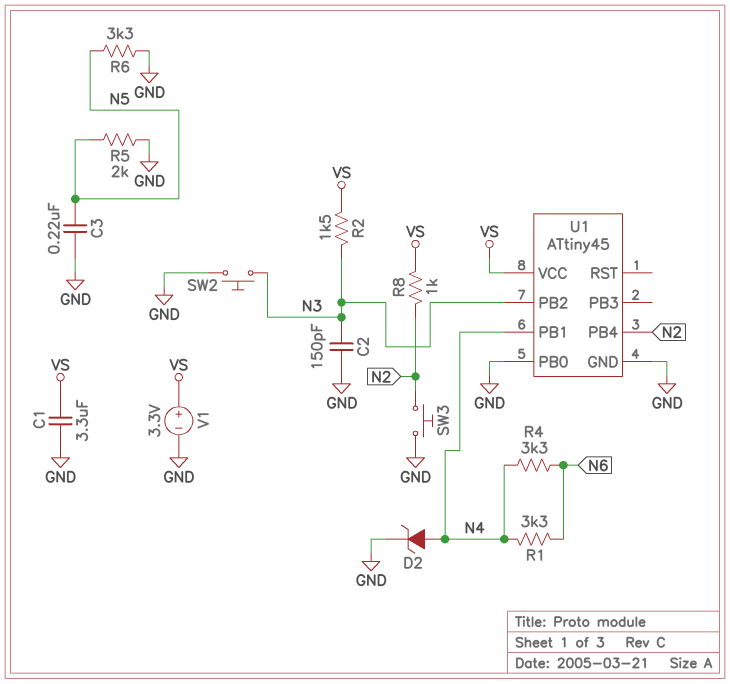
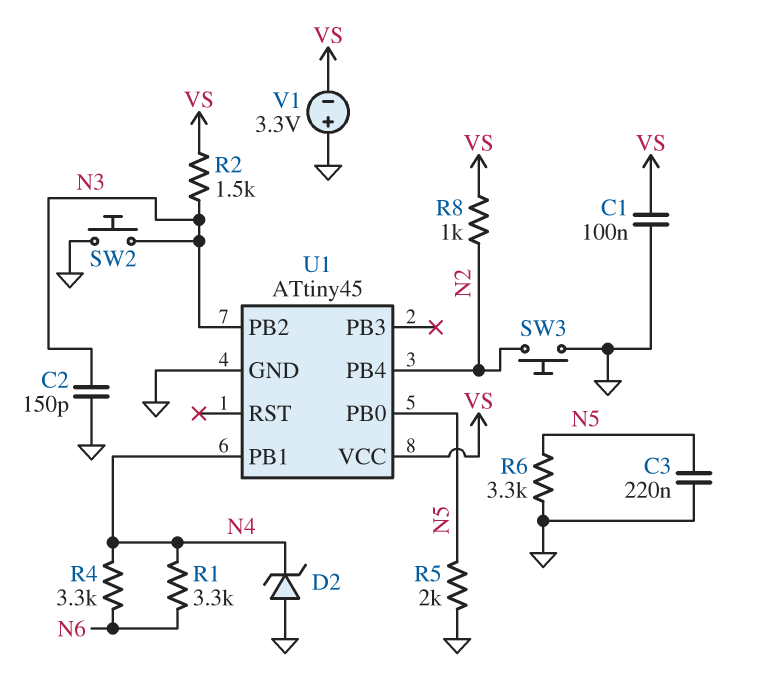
C1: 3.3uF (GND, VS) -> 100nF (GND, VS)
D2: zener (A N4, K GND) -> zener (A GND, K N4)
U1 pin PB0: GND -> N5
V1: 3.3V (plus VS, minus GND) -> 3.3V (plus GND, minus VS)

